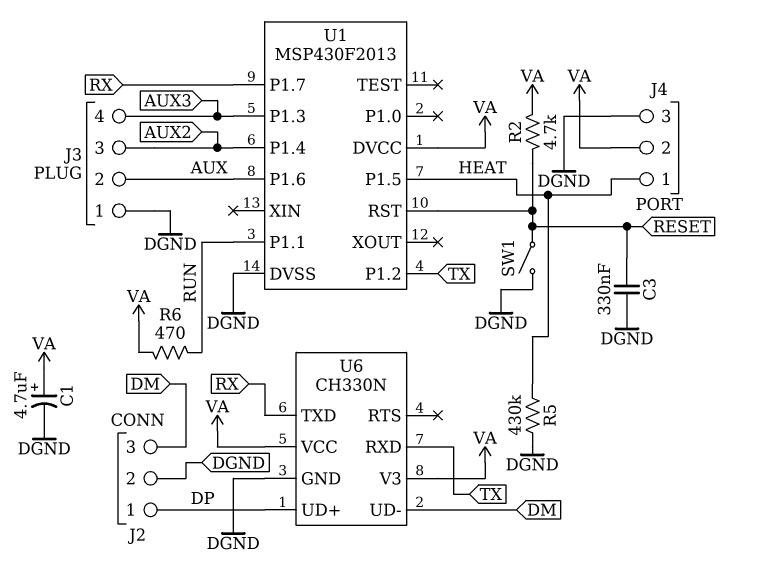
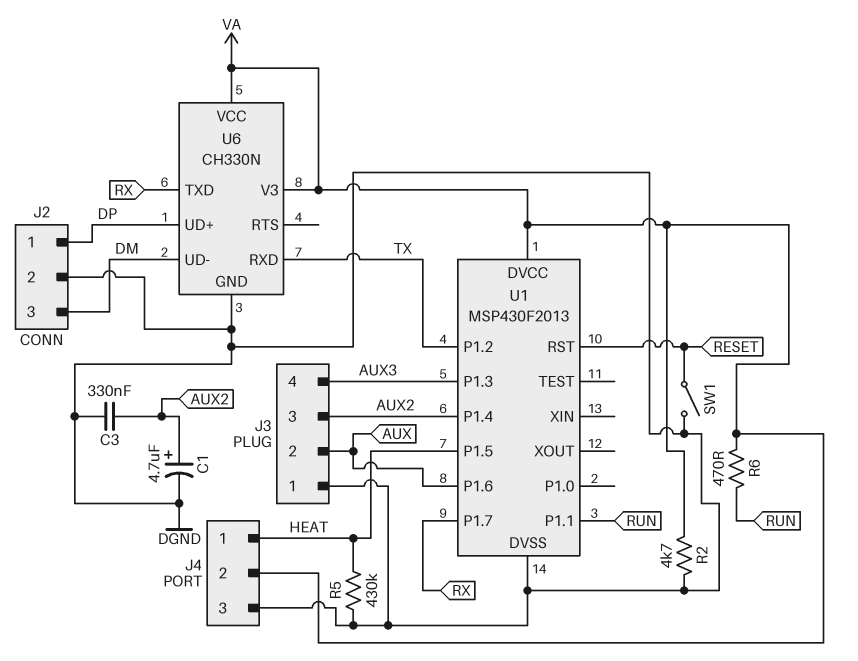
C1: 4.7uF (plus VA, minus DGND) -> 4.7uF (plus AUX2, minus DGND)
C3: 330nF (DGND, RESET) -> 330nF (AUX2, DGND)
R2: 4.7k (RESET, VA) -> 4.7k (DGND, VA)

